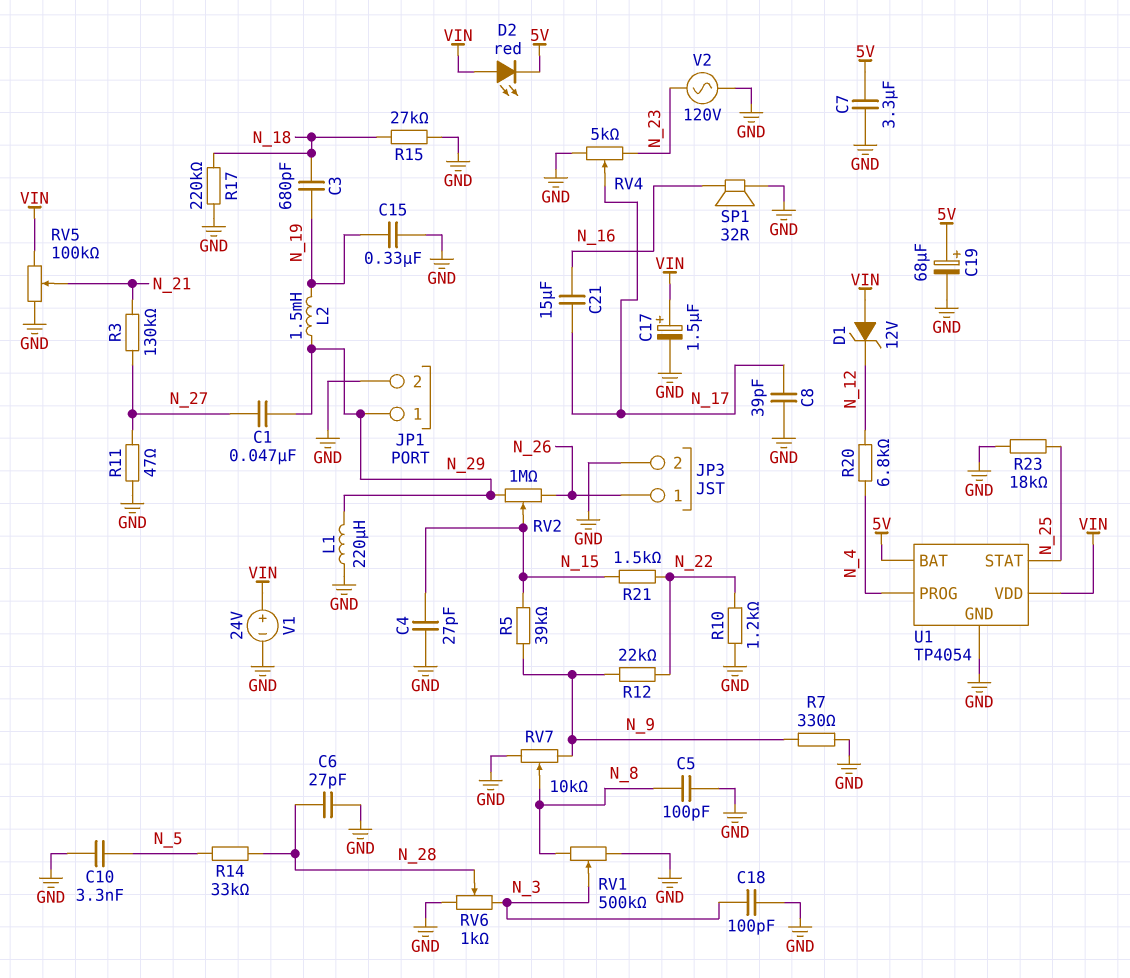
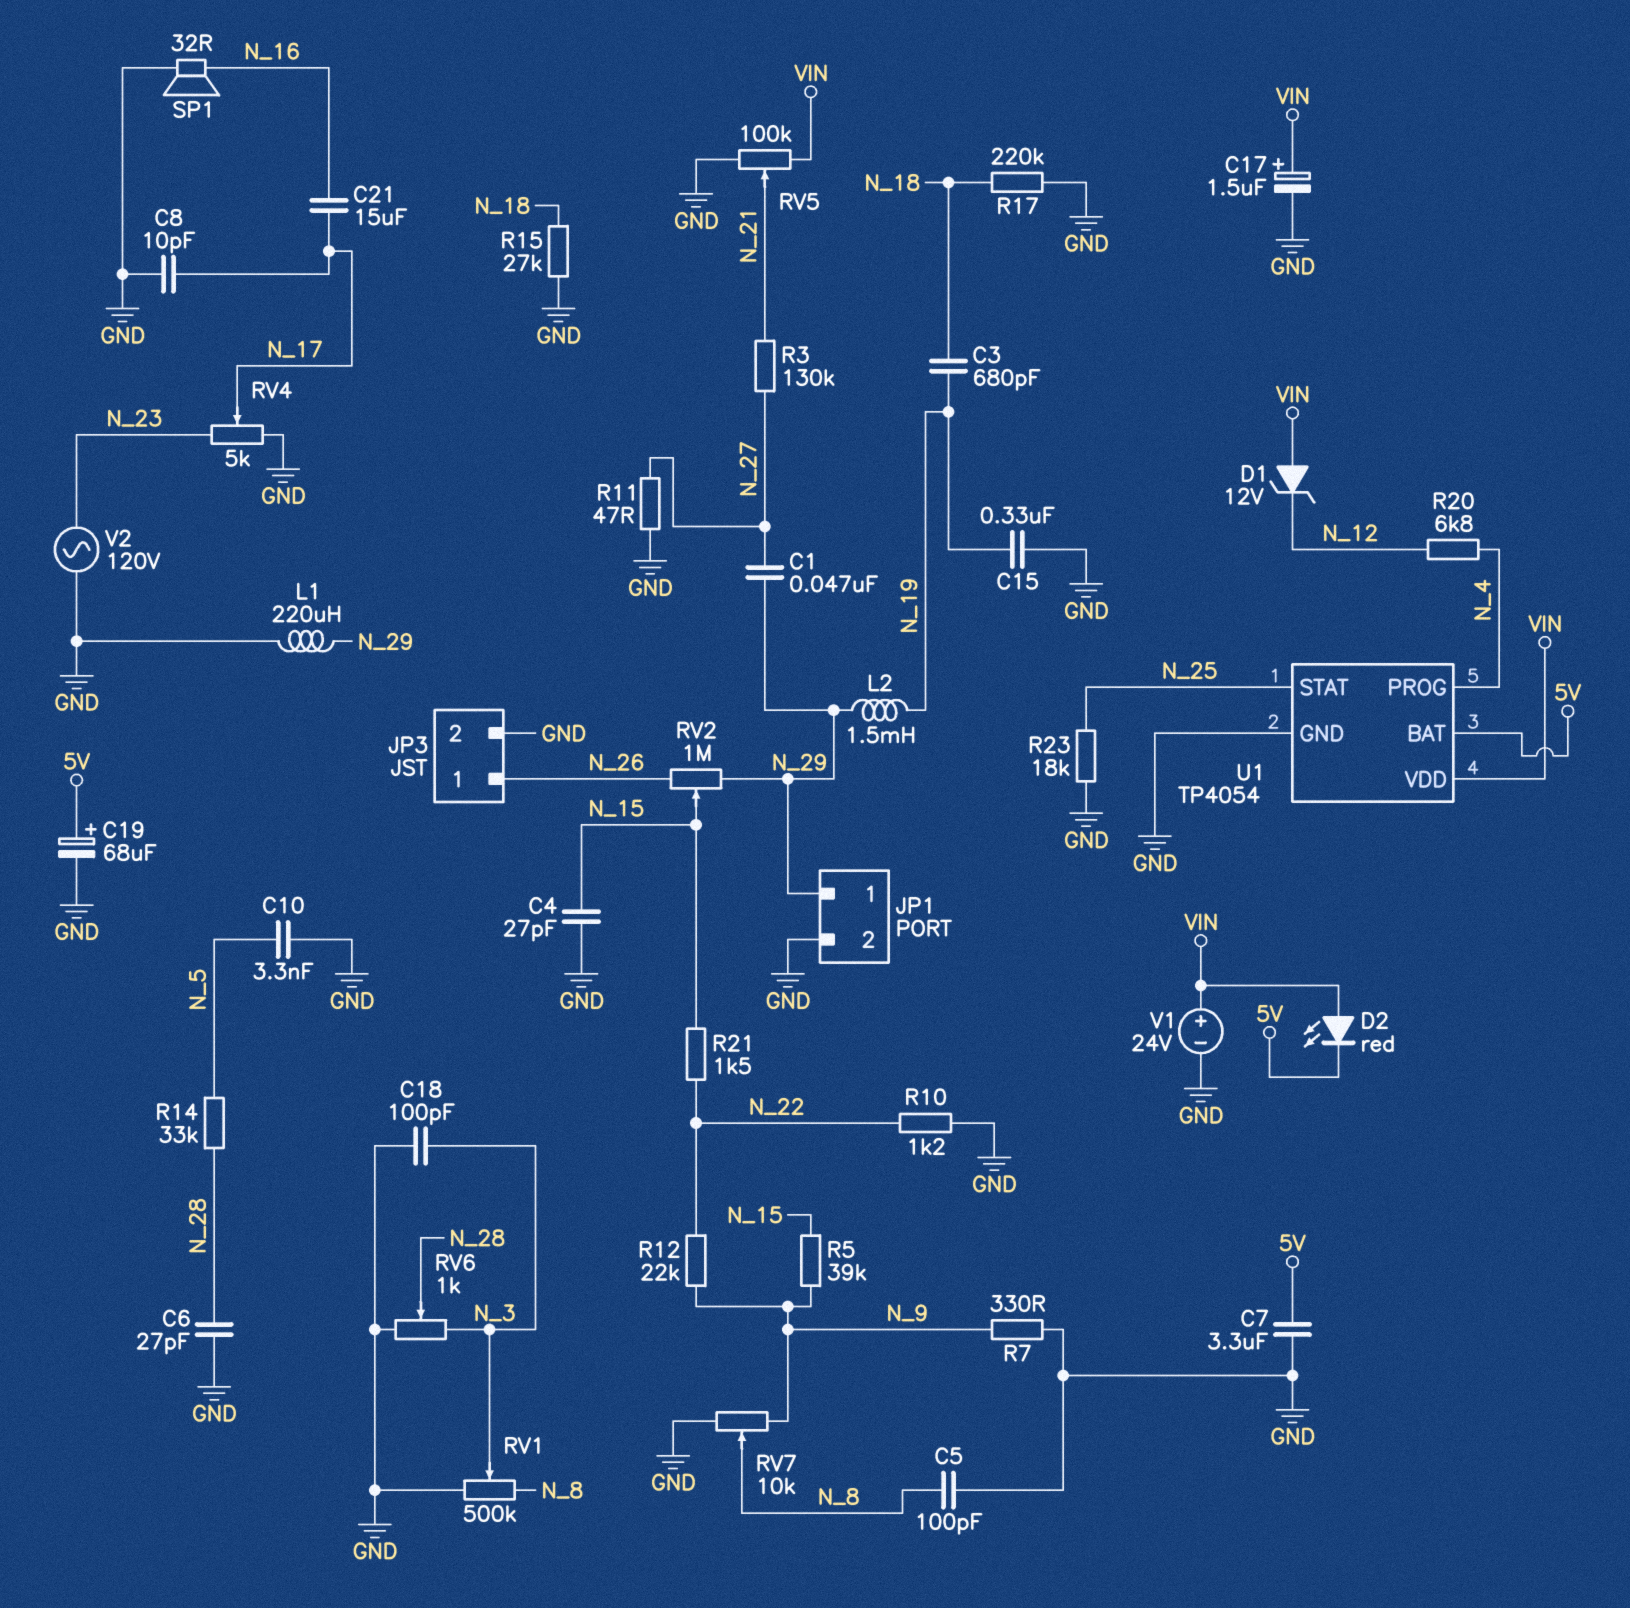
C8: 39pF (GND, N_17) -> 10pF (GND, N_17)

